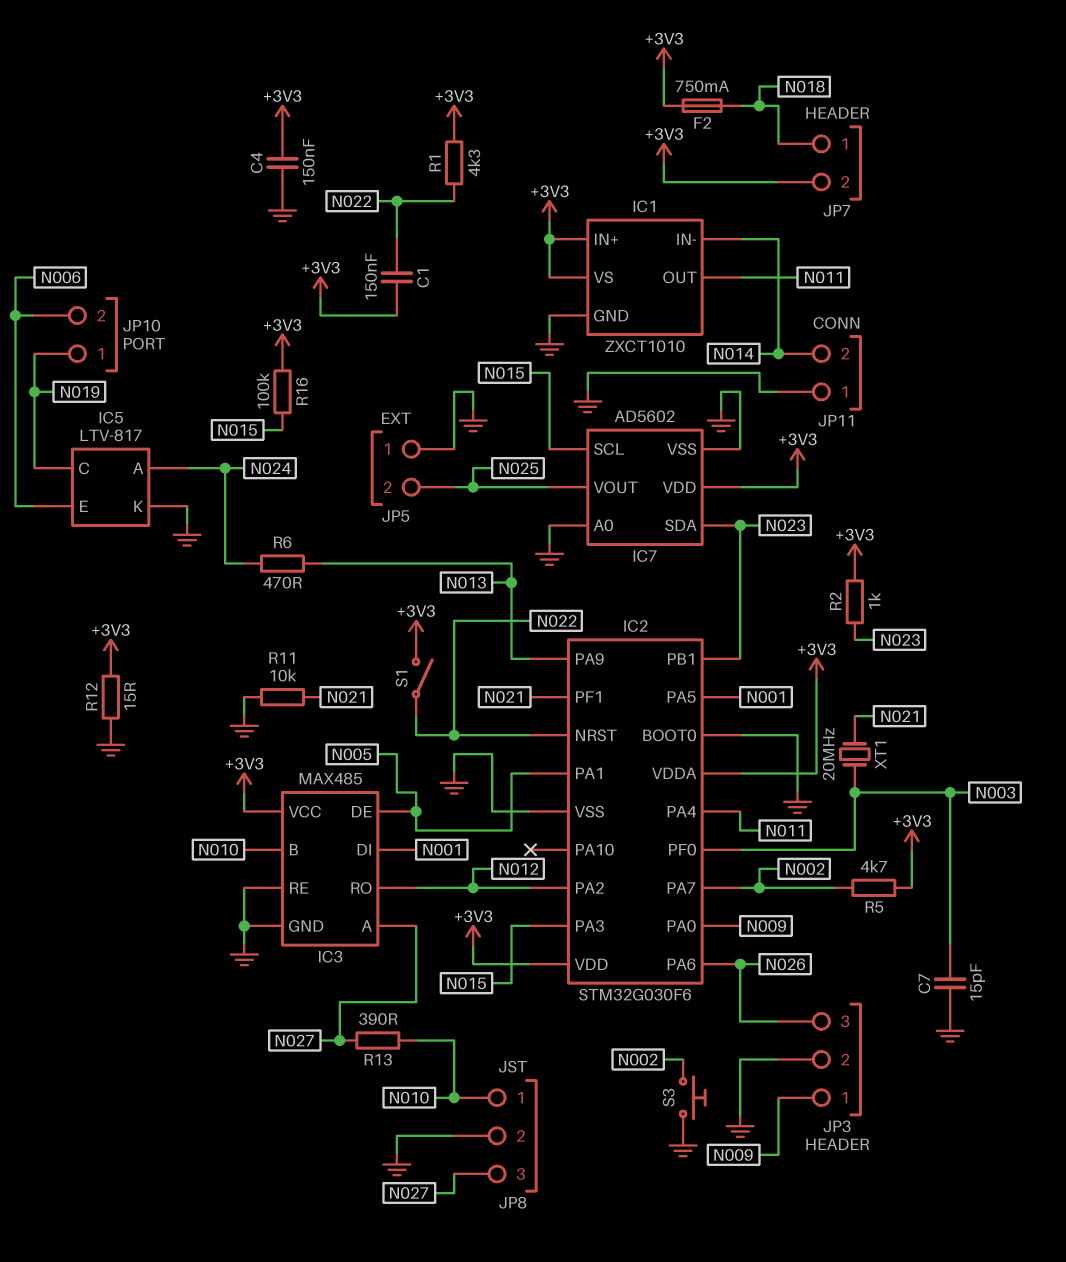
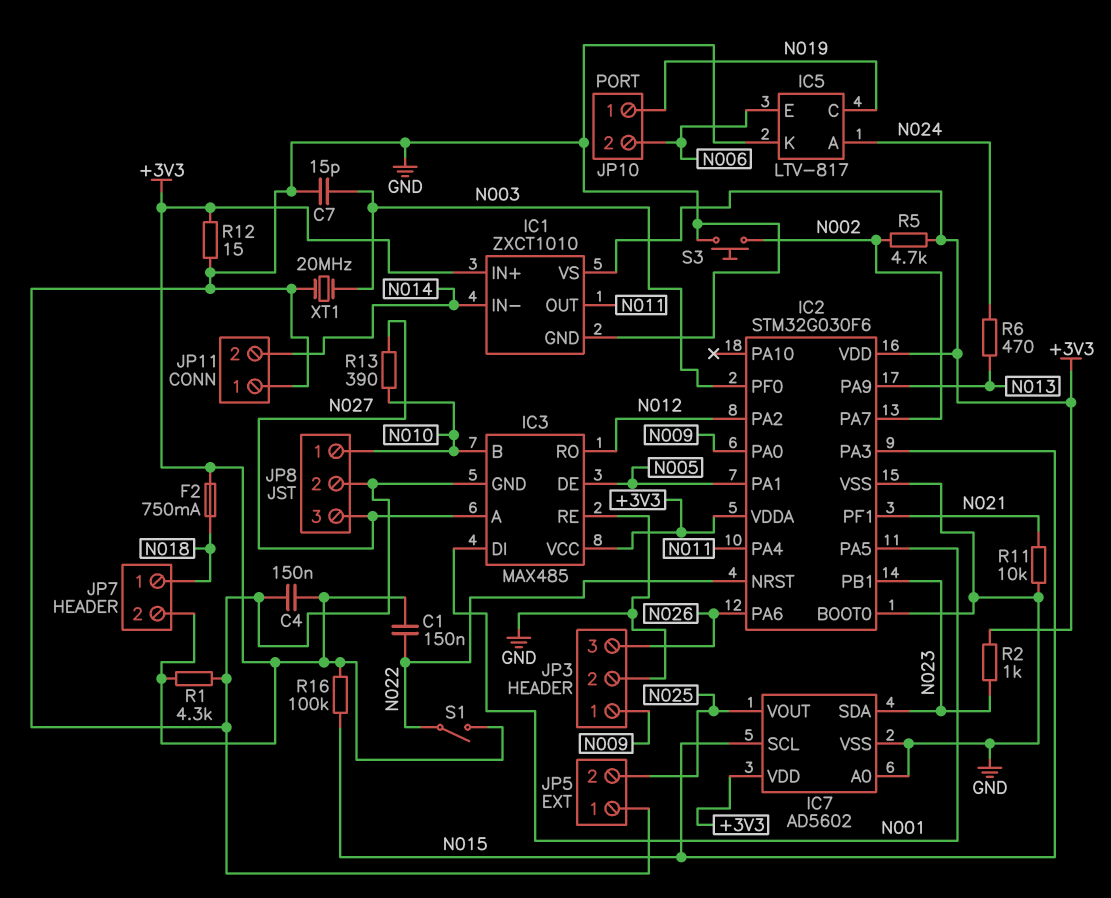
R1: 4.3k (+3V3, N022) -> 4.3k (+3V3, GND)
XT1: 20MHz (N003, N021) -> 20MHz (GND, N003)

